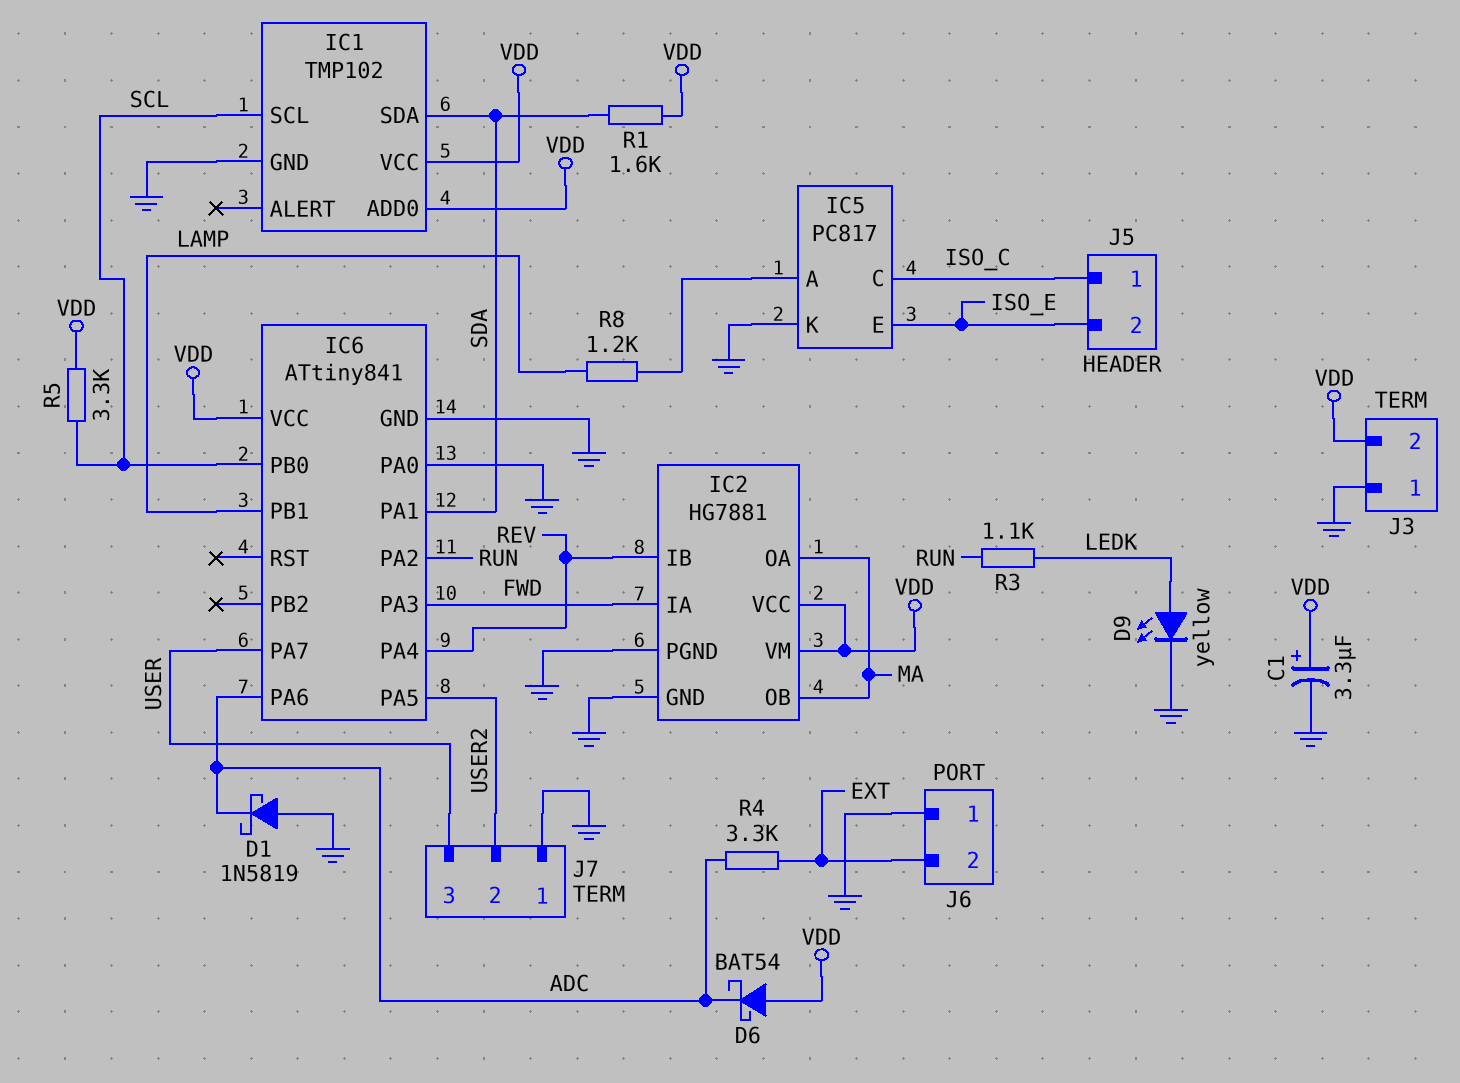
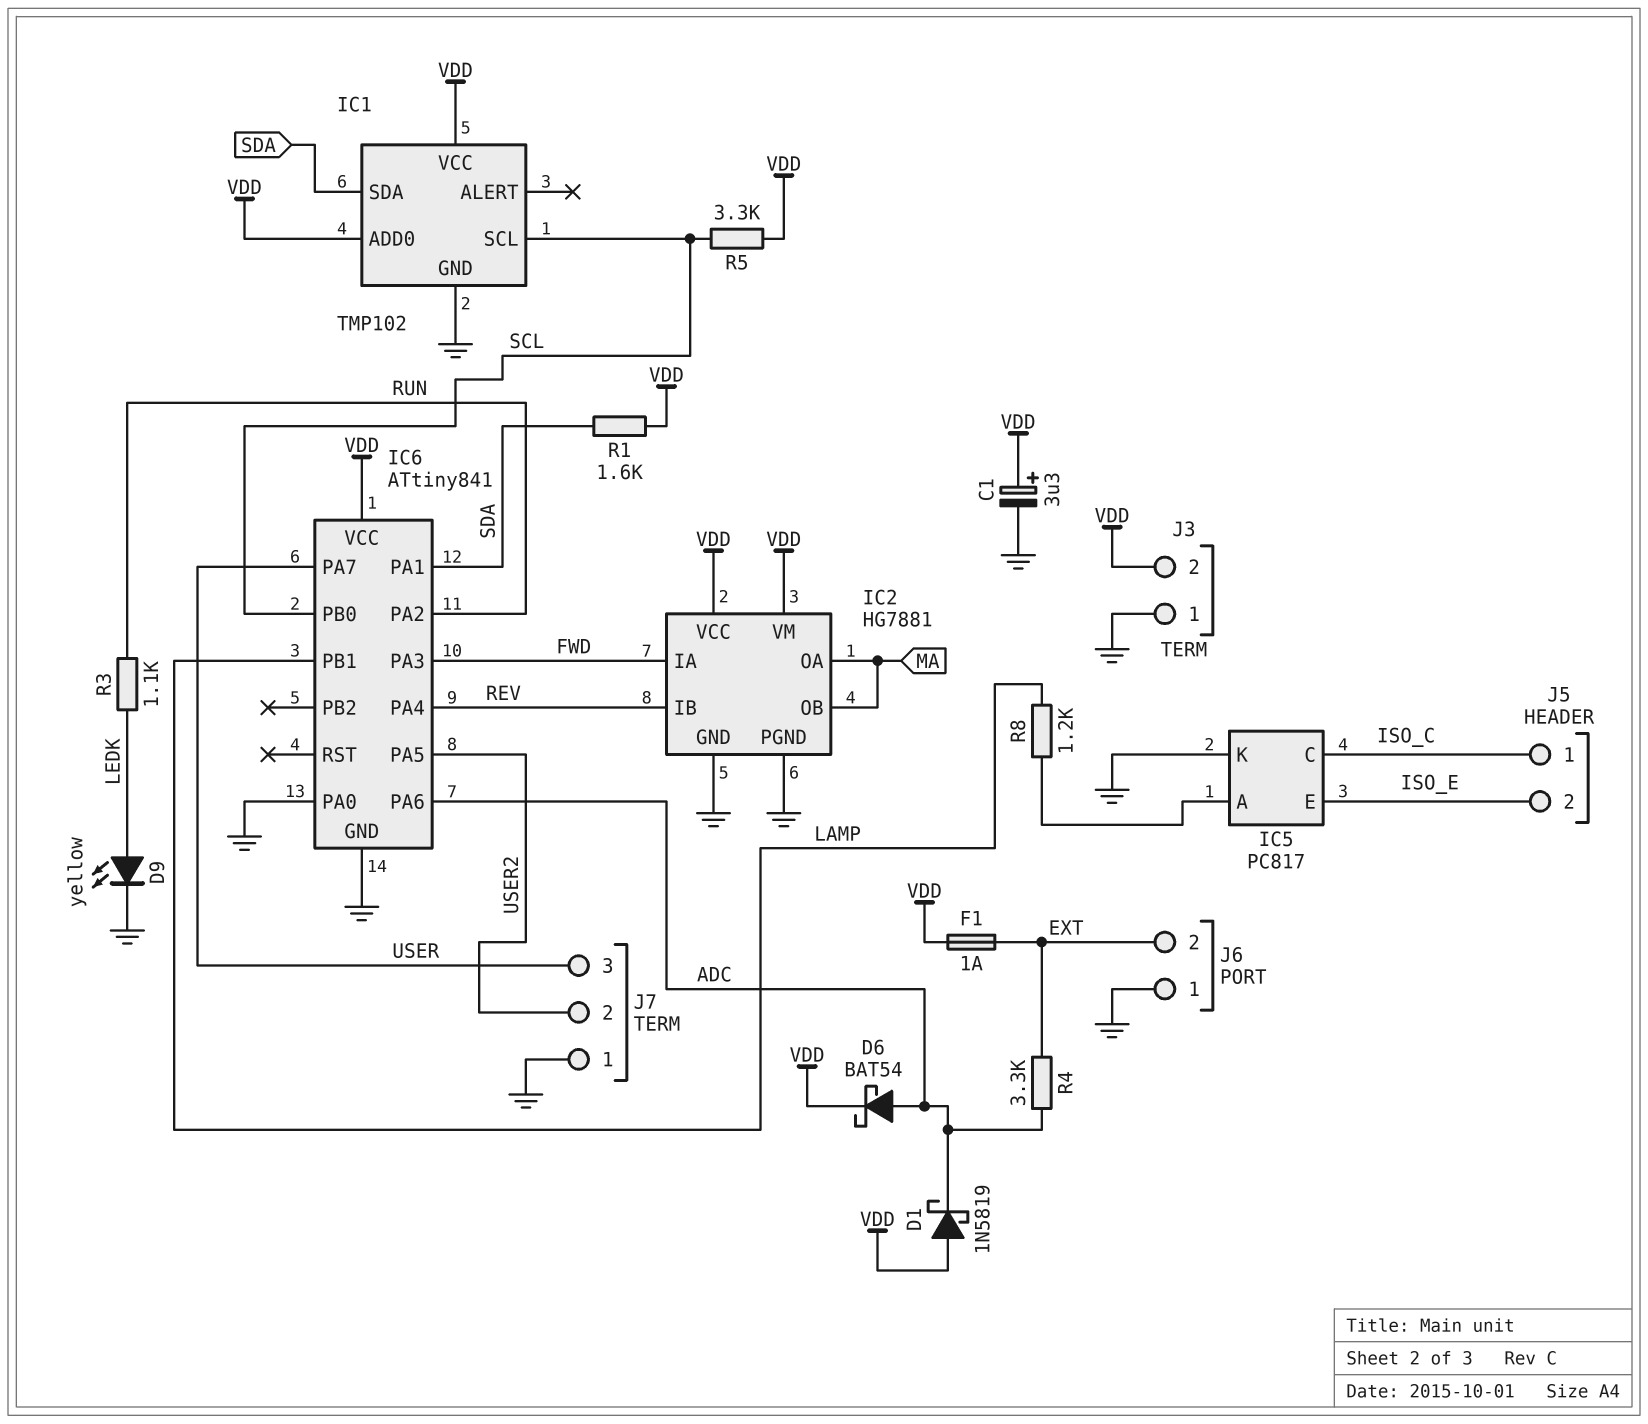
D1: schottky 1N5819 (A GND, K ADC) -> schottky 1N5819 (A VDD, K ADC)
D6: schottky BAT54 (A VDD, K ADC) -> schottky BAT54 (A ADC, K VDD)
F1: none -> 1A (EXT, VDD)

